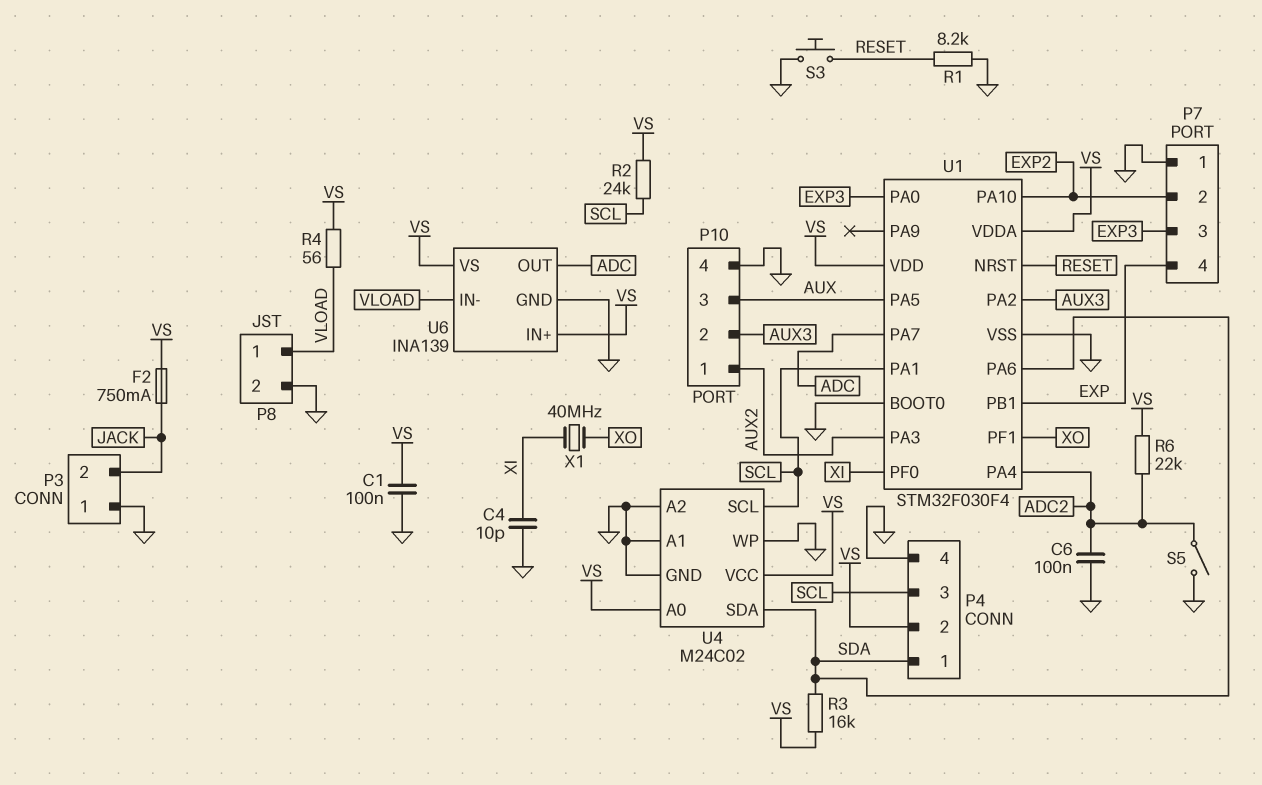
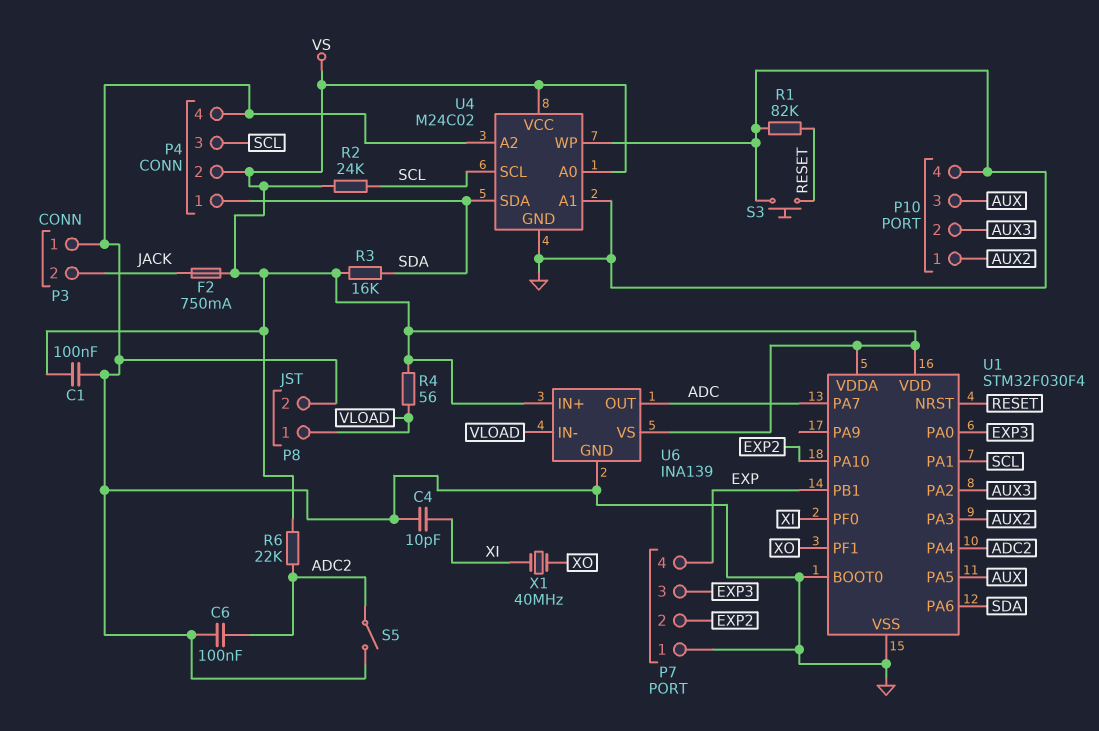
R1: 8.2k (GND, RESET) -> 82k (GND, RESET)

